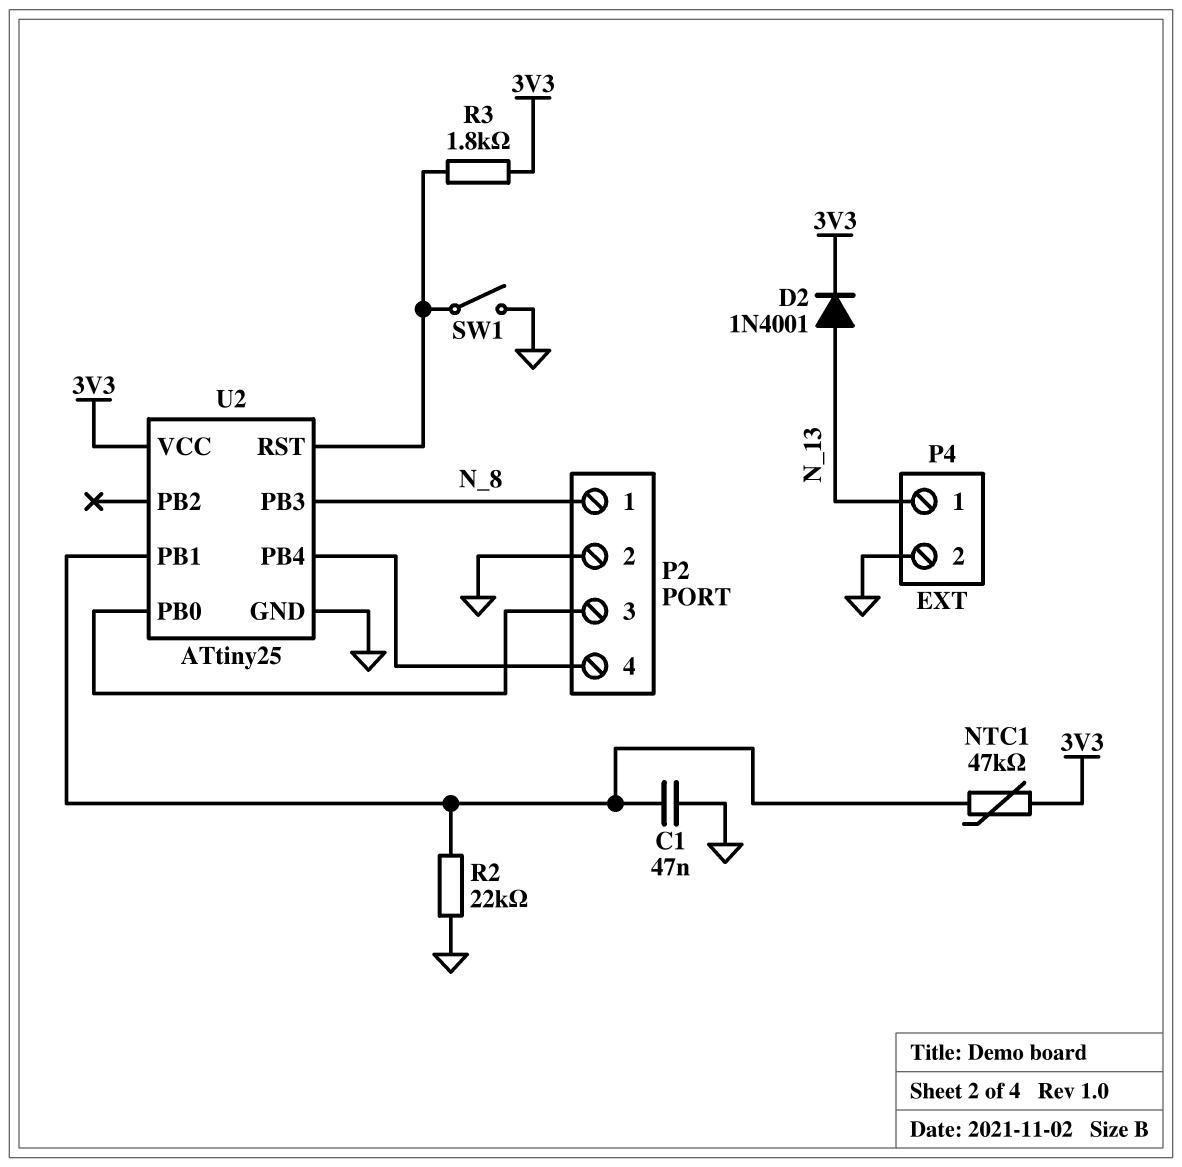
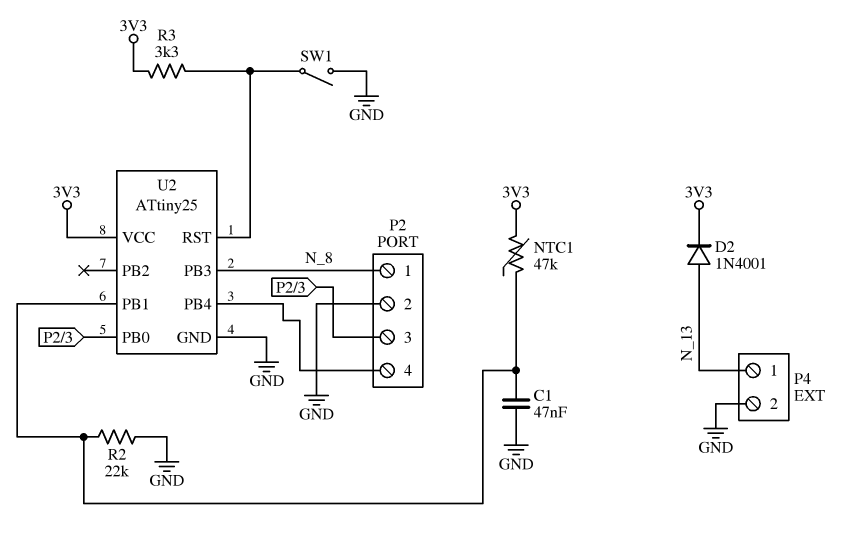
R3: 1.8k (3V3, U2/RST) -> 3.3k (3V3, U2/RST)

